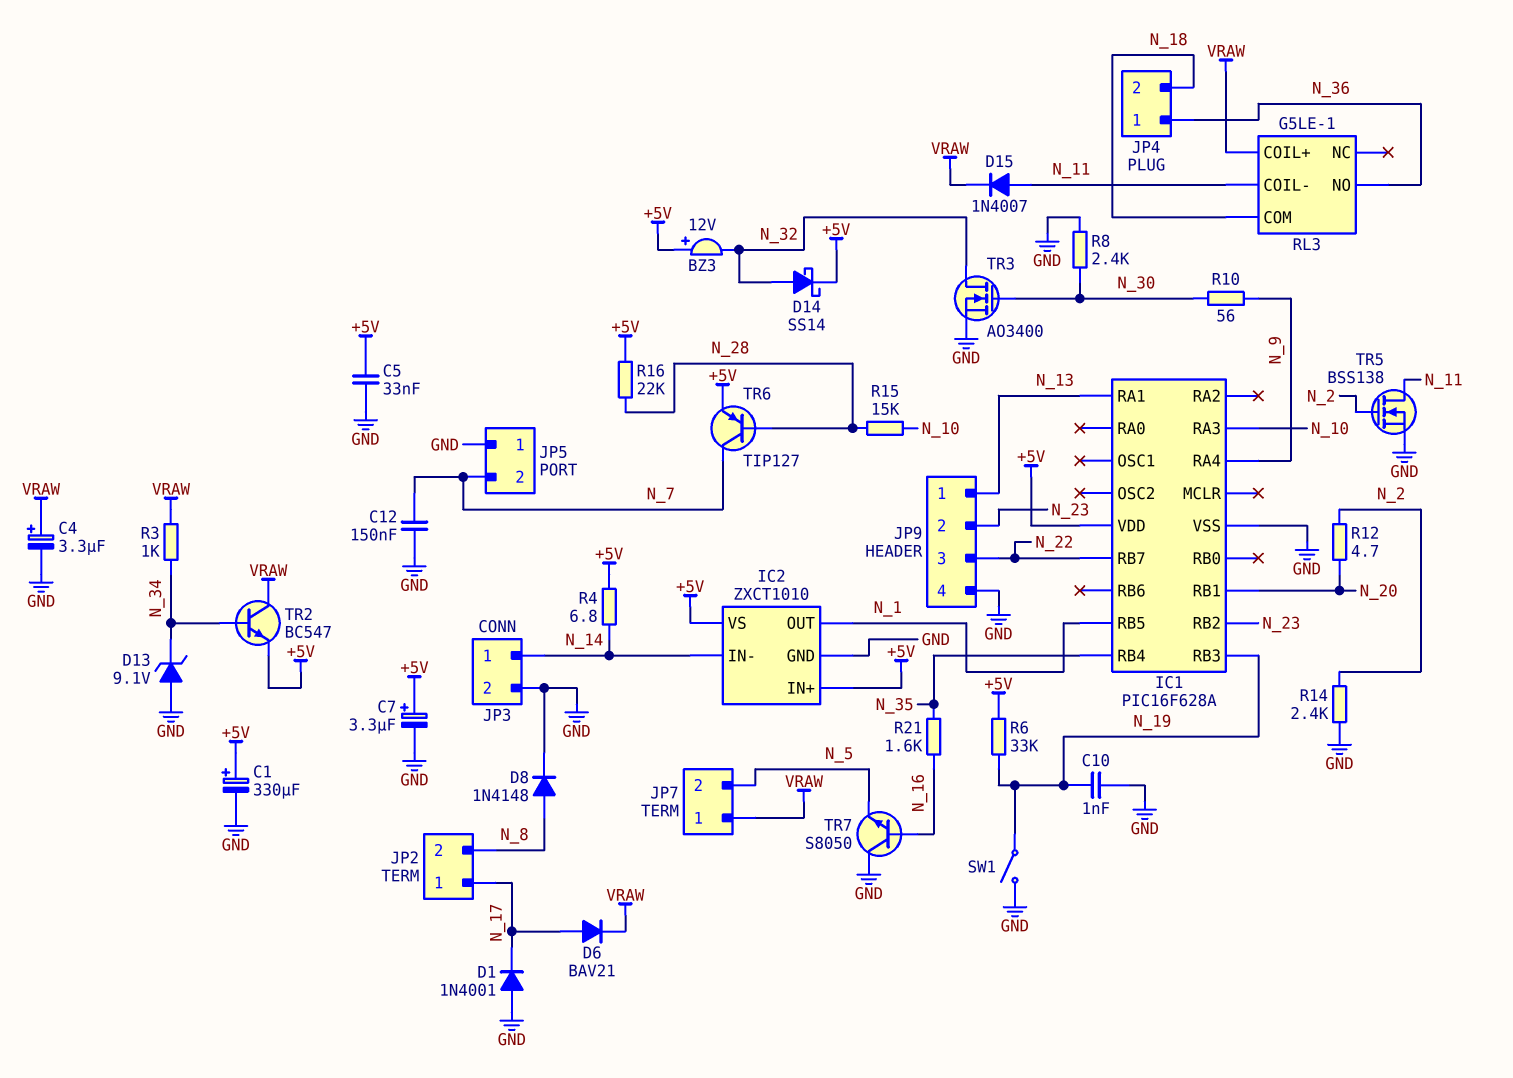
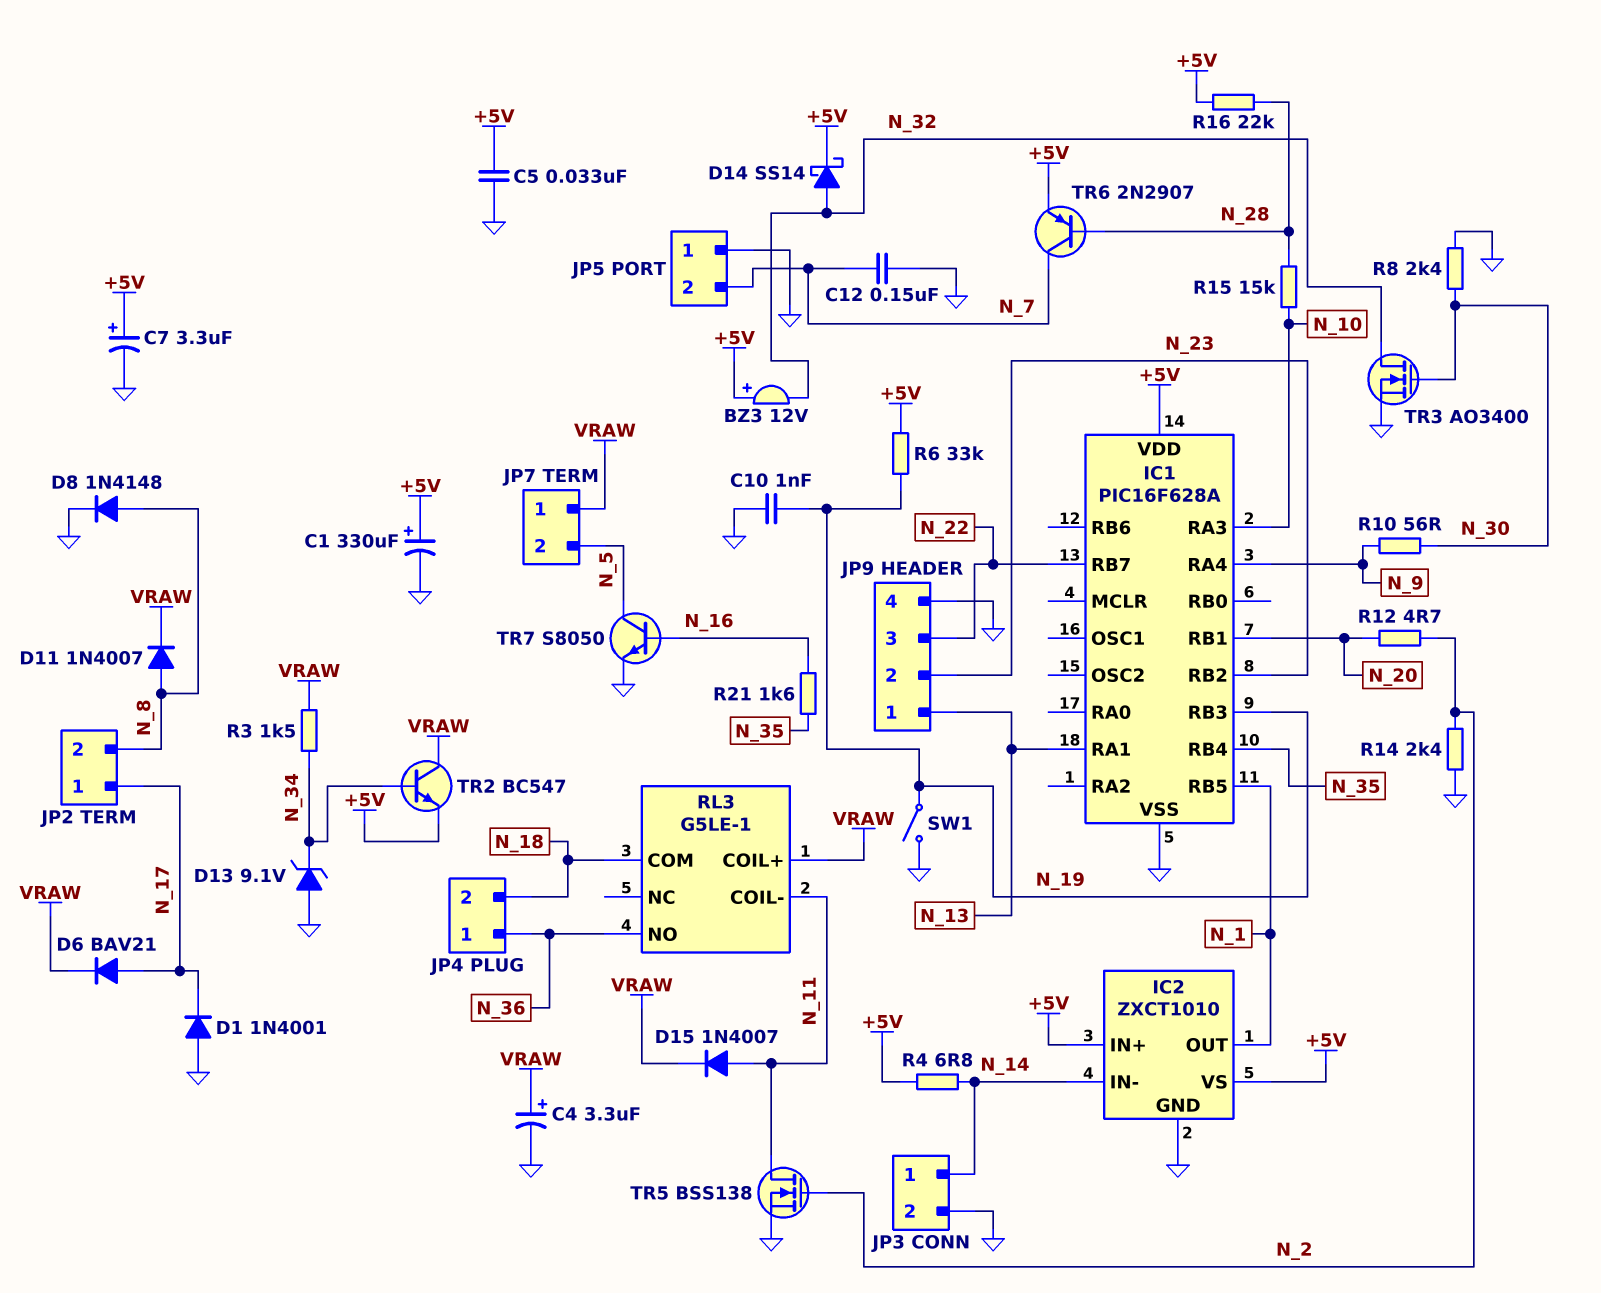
D11: none -> diode 1N4007 (A N_8, K VRAW)
R3: 1k (N_34, VRAW) -> 1.5k (N_34, VRAW)
TR6: PNP TIP127 (B N_28, C N_7, E +5V) -> PNP 2N2907 (B N_28, C N_7, E +5V)
TR7: NPN S8050 (B N_16, C GND, E N_5) -> NPN S8050 (B N_16, C N_5, E GND)

